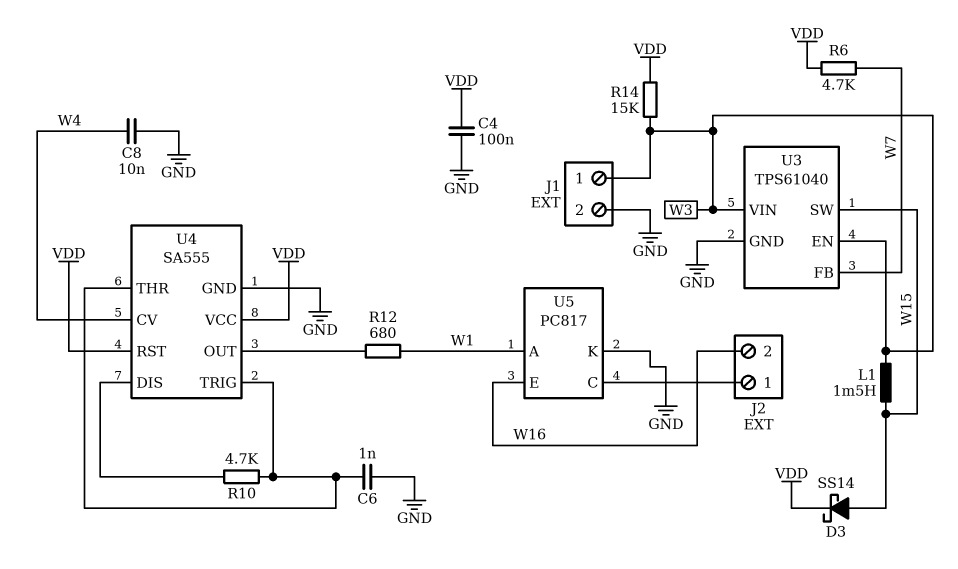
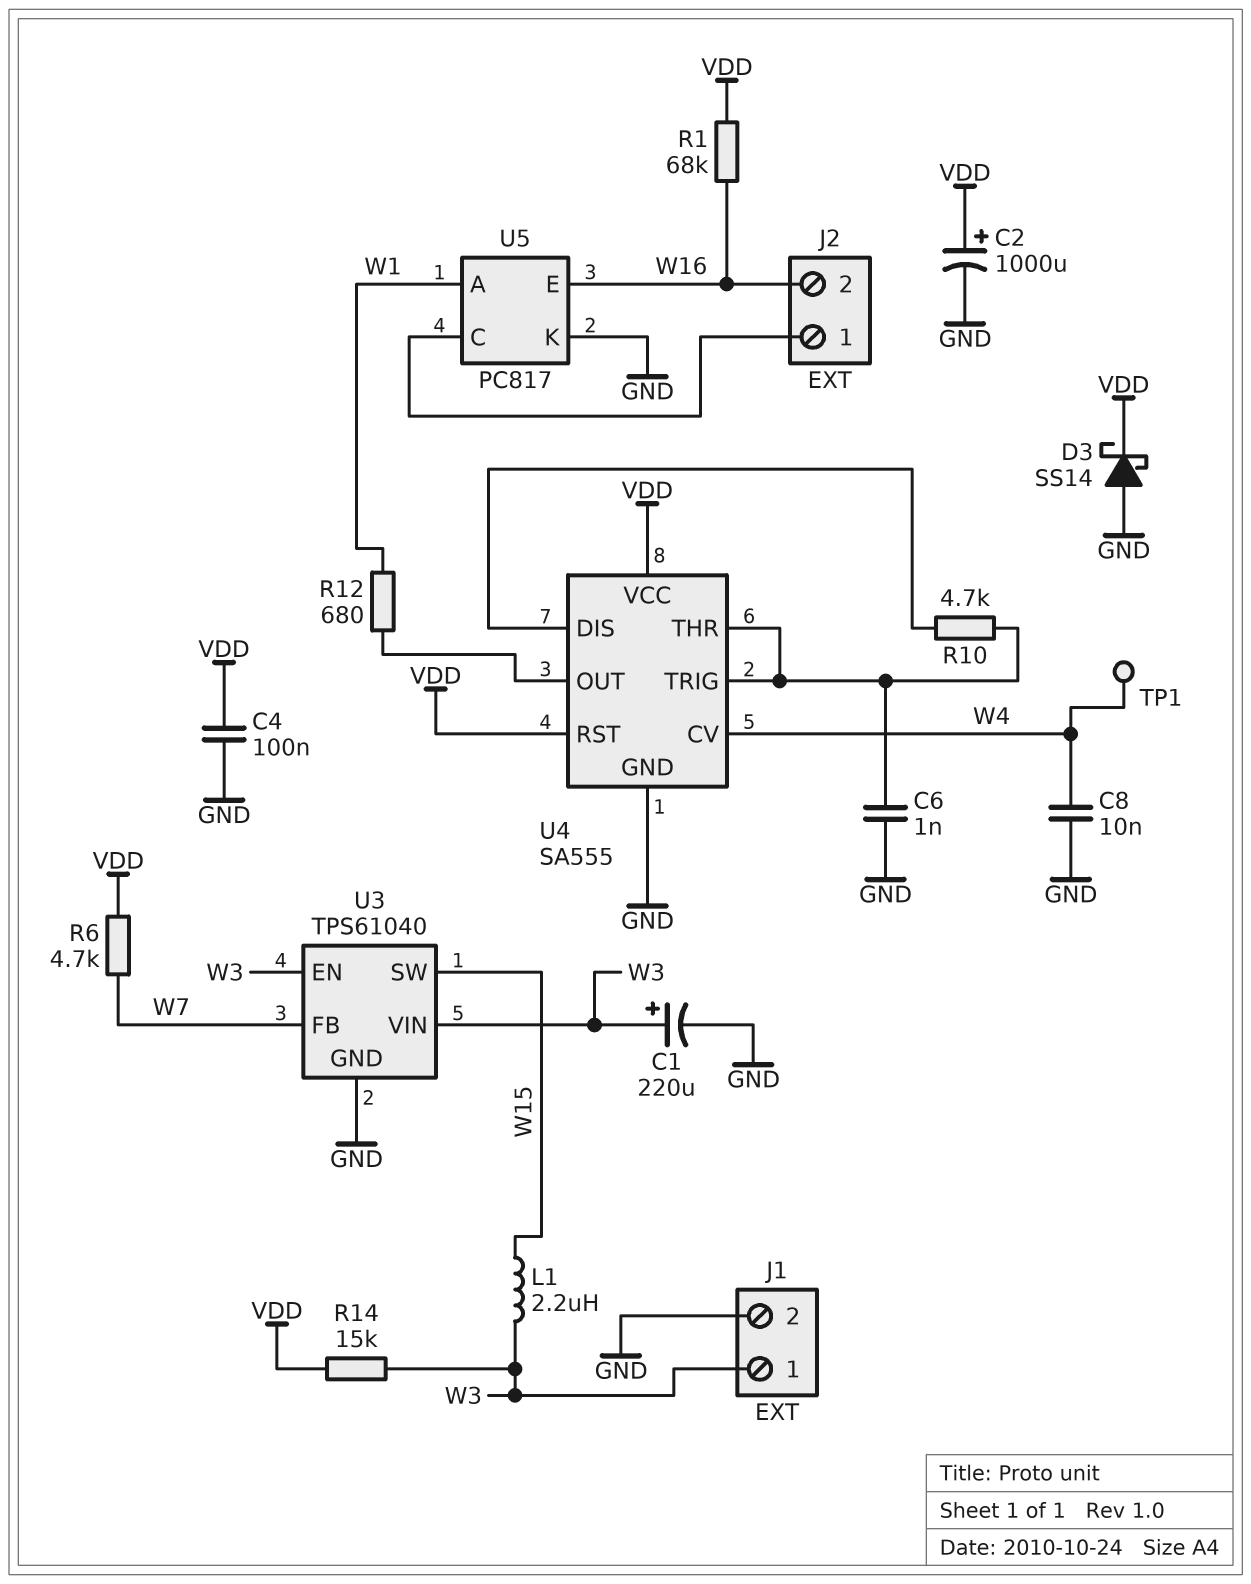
C1: none -> 220uF (plus W3, minus GND)
C2: none -> 1000uF (plus VDD, minus GND)
D3: schottky SS14 (A W15, K VDD) -> schottky SS14 (A GND, K VDD)
L1: 1.5mH (W3, W15) -> 2.2uH (W3, W15)
R1: none -> 68k (VDD, W16)
TP1: none -> test point (W4)

